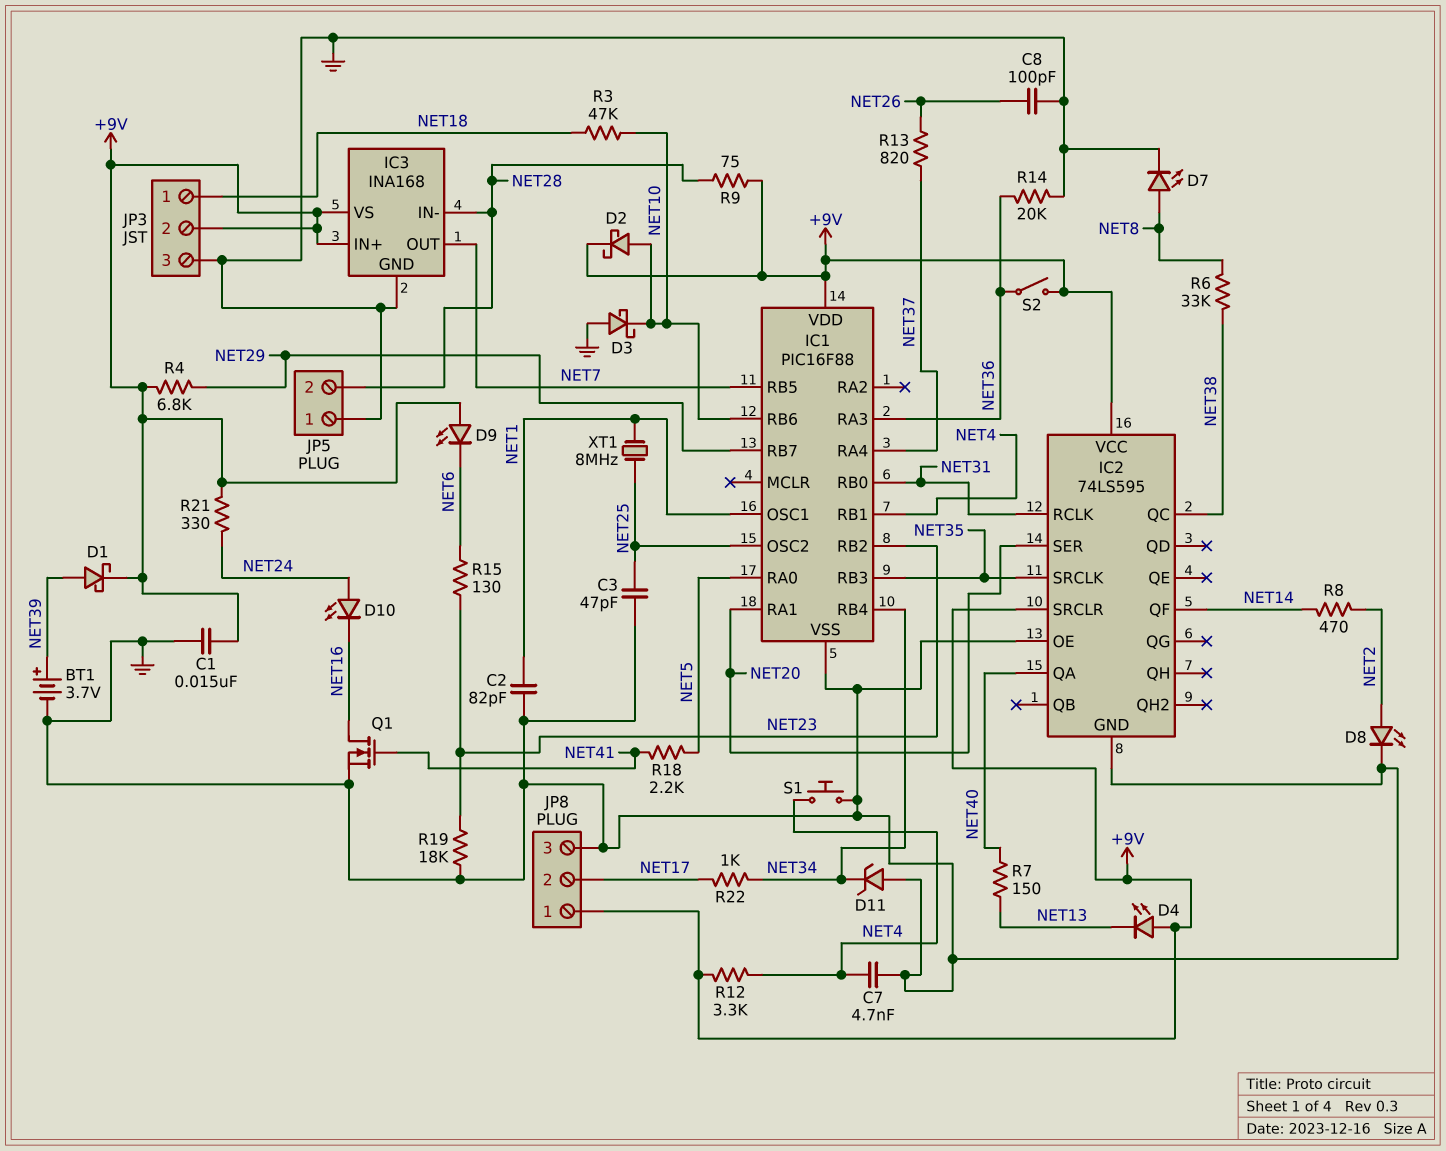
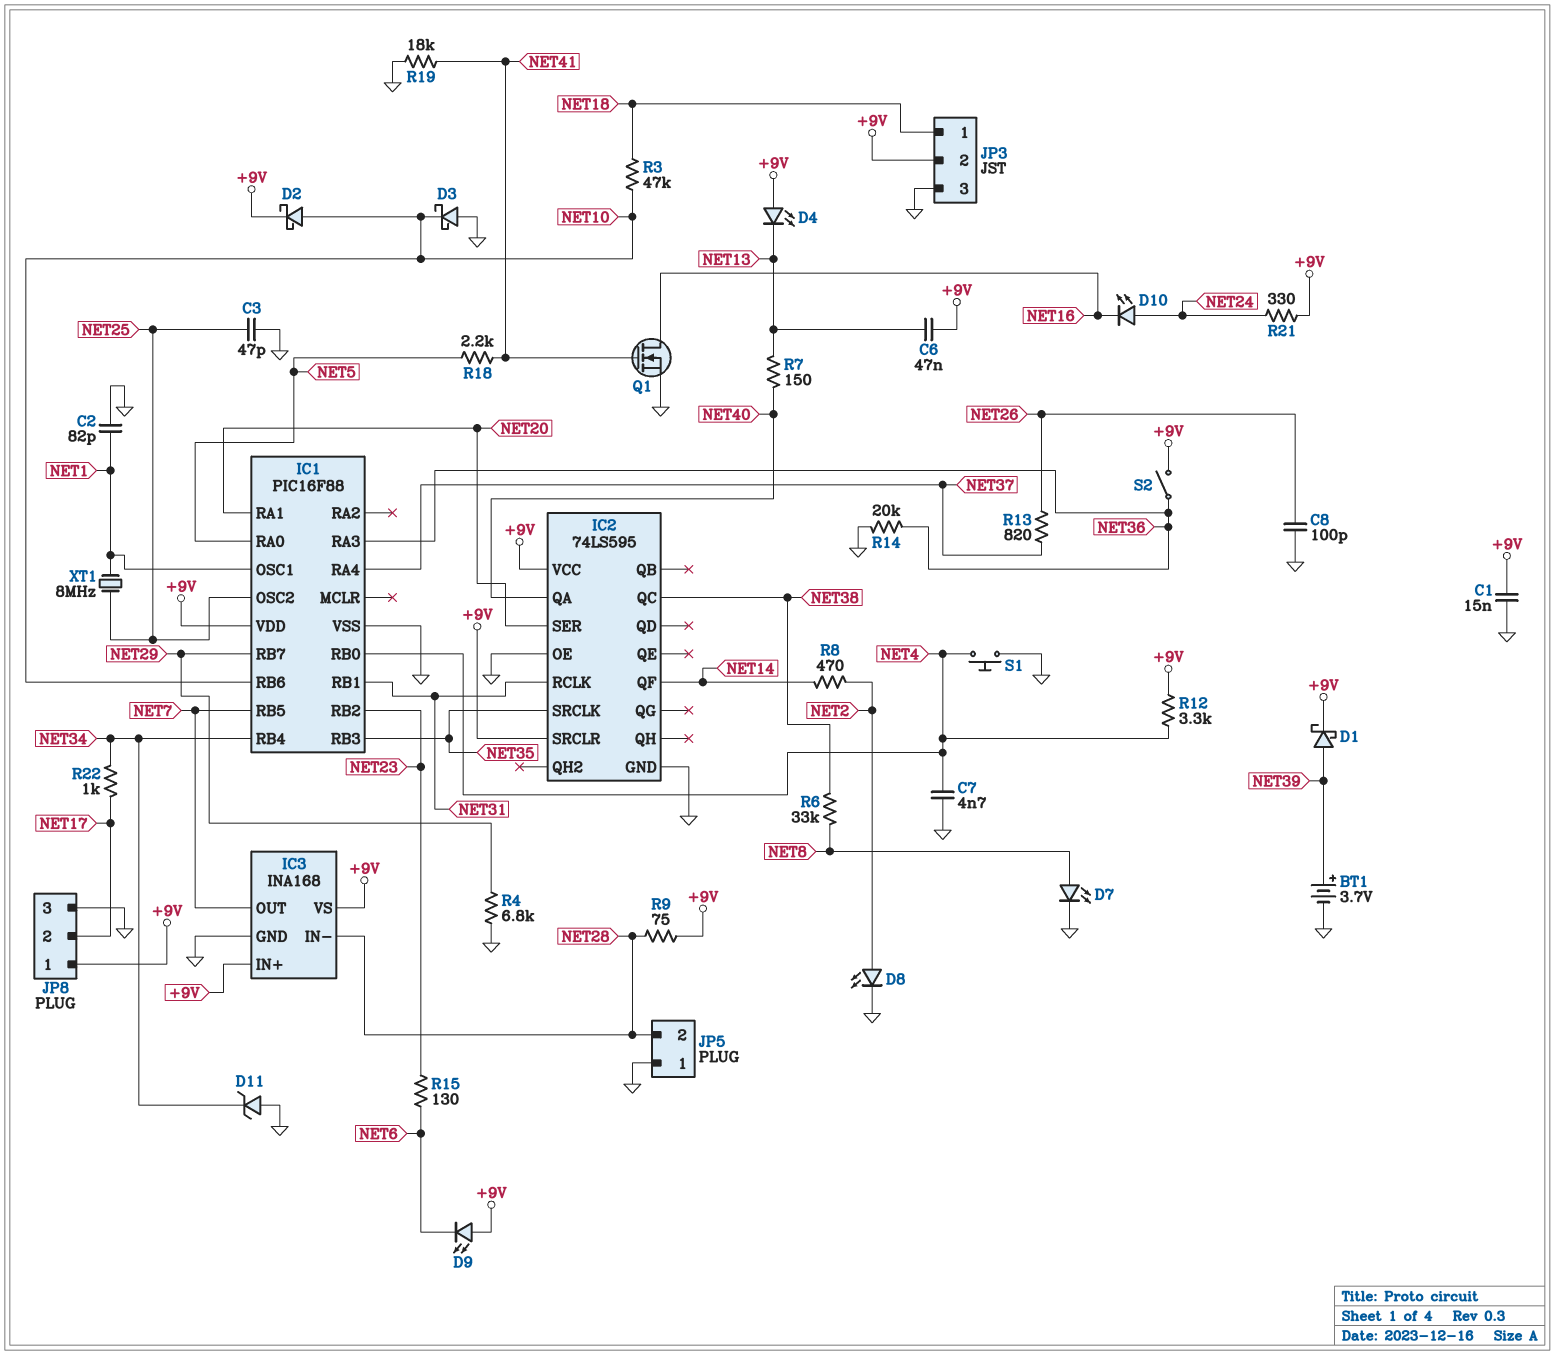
C6: none -> 47nF (+9V, NET13)
IC1 pin RB0: NET31 -> NET4
IC1 pin RB1: NET4 -> NET31
R4: 6.8k (+9V, NET29) -> 6.8k (GND, NET29)
R19: 18k (GND, NET23) -> 18k (GND, NET41)

